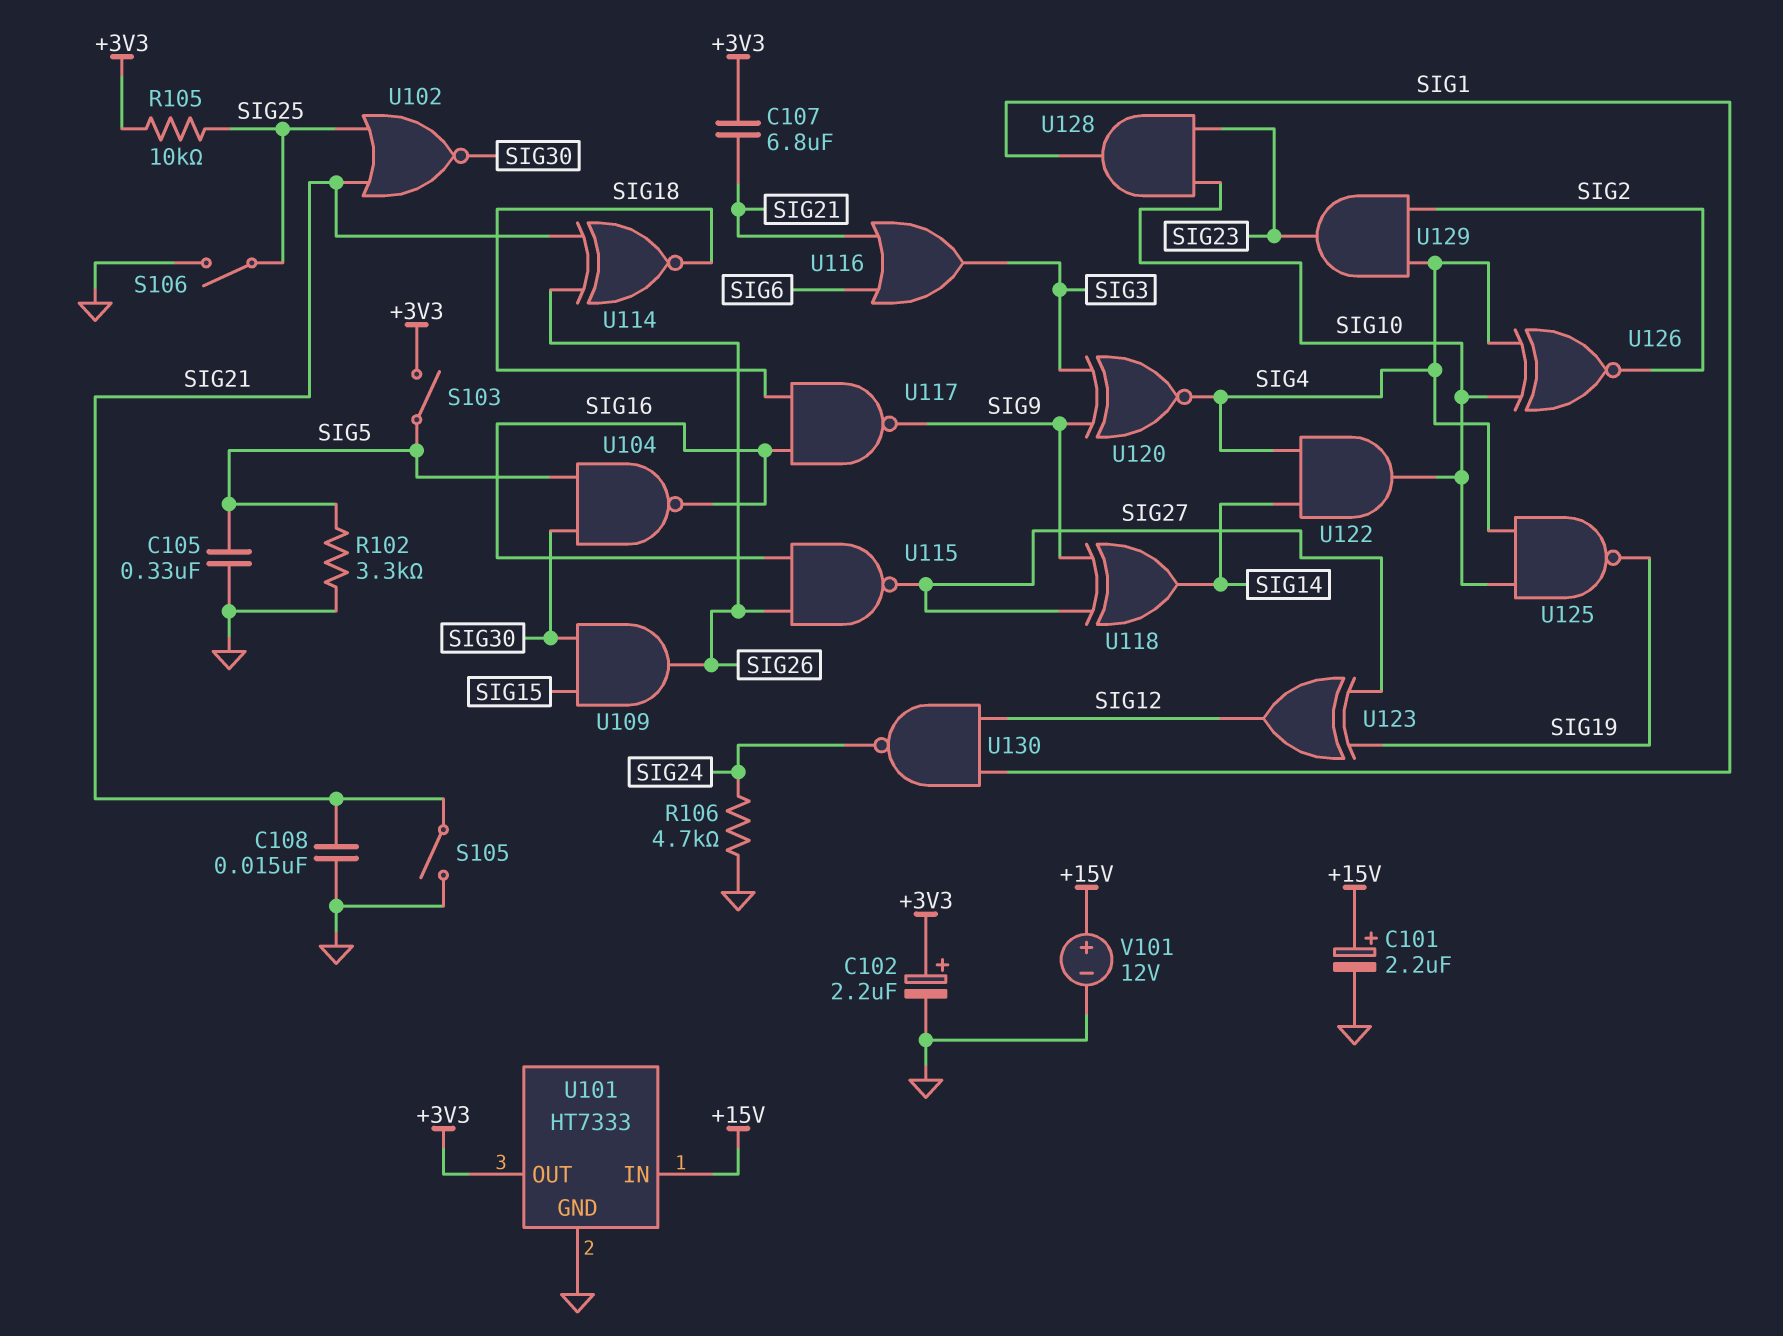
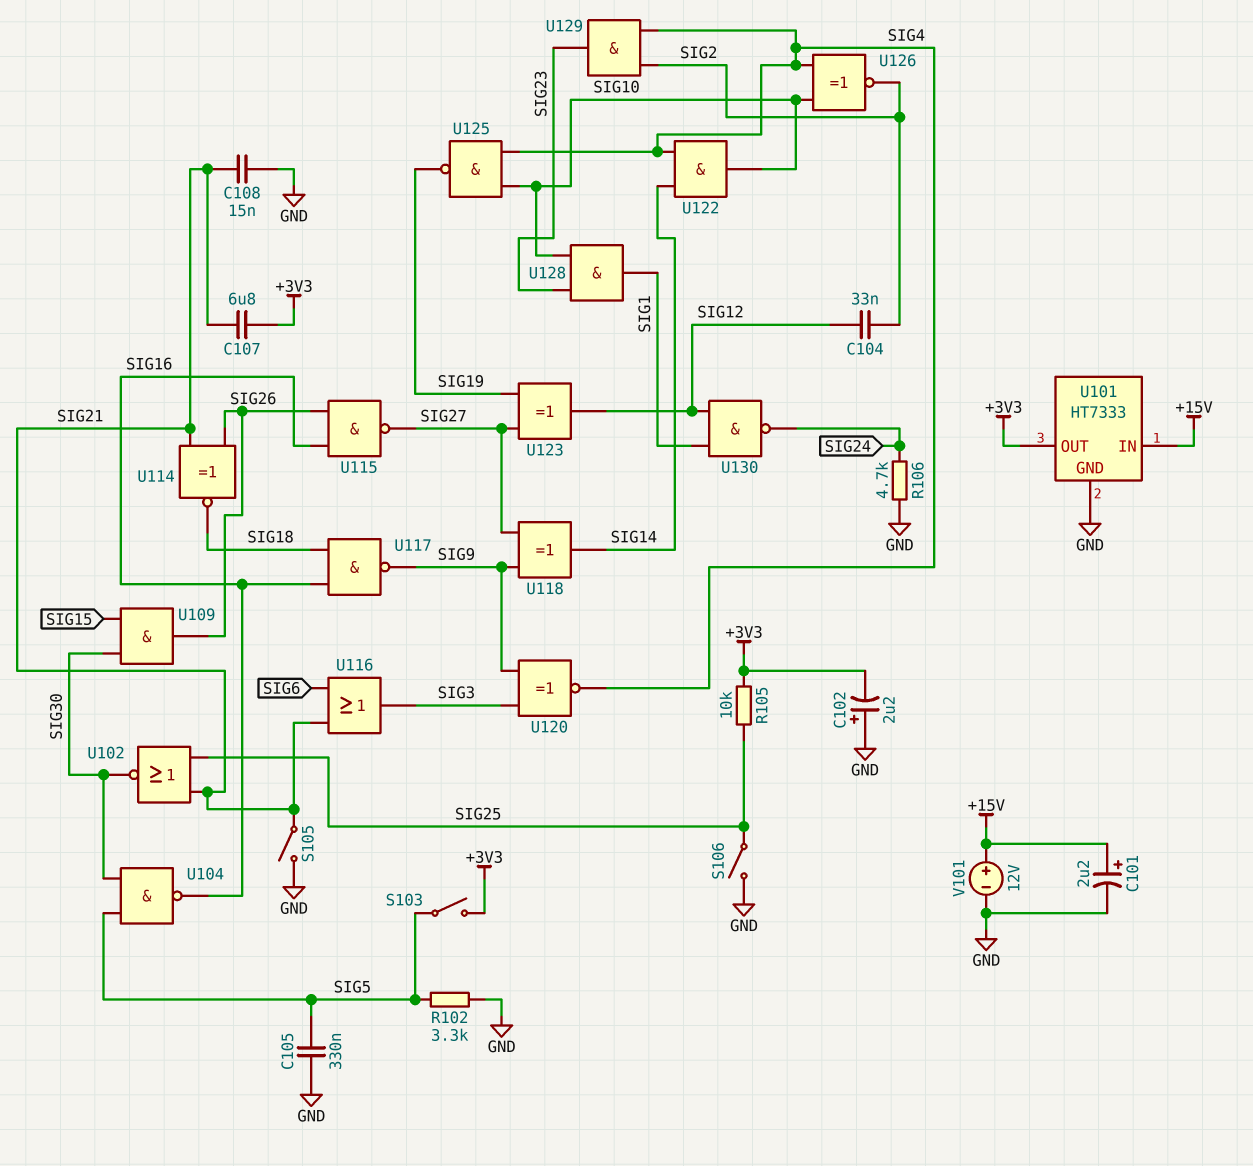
C102: 2.2uF (plus +3V3, minus GND) -> 2.2uF (plus GND, minus +3V3)
C104: none -> 33nF (SIG2, SIG12)

